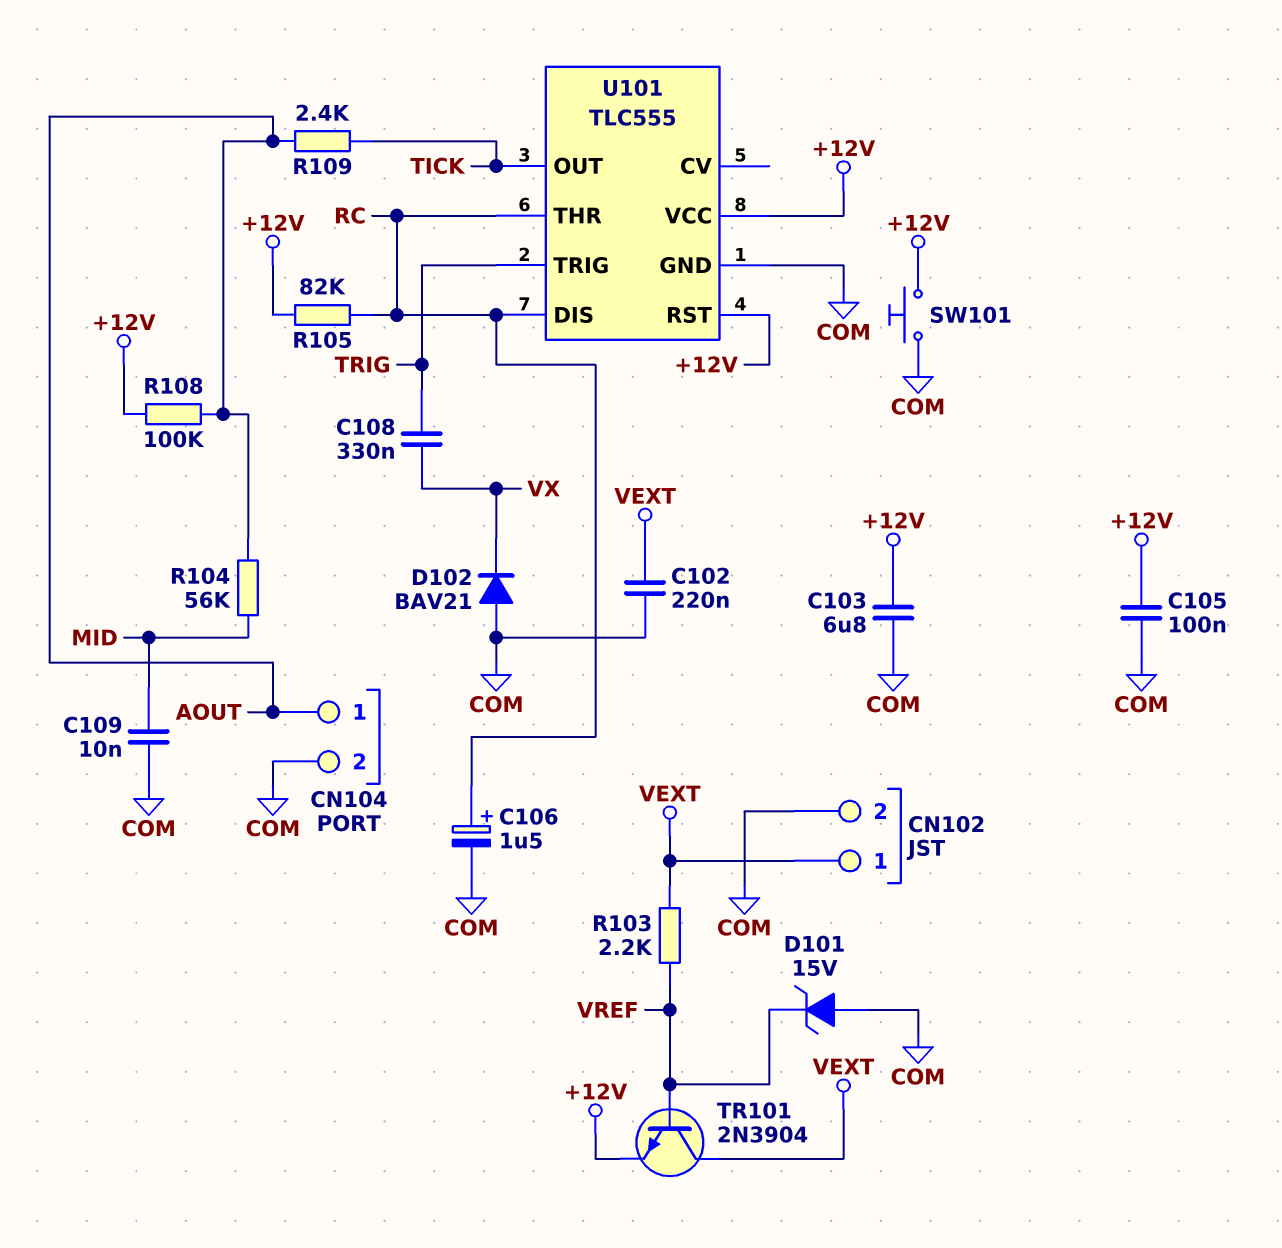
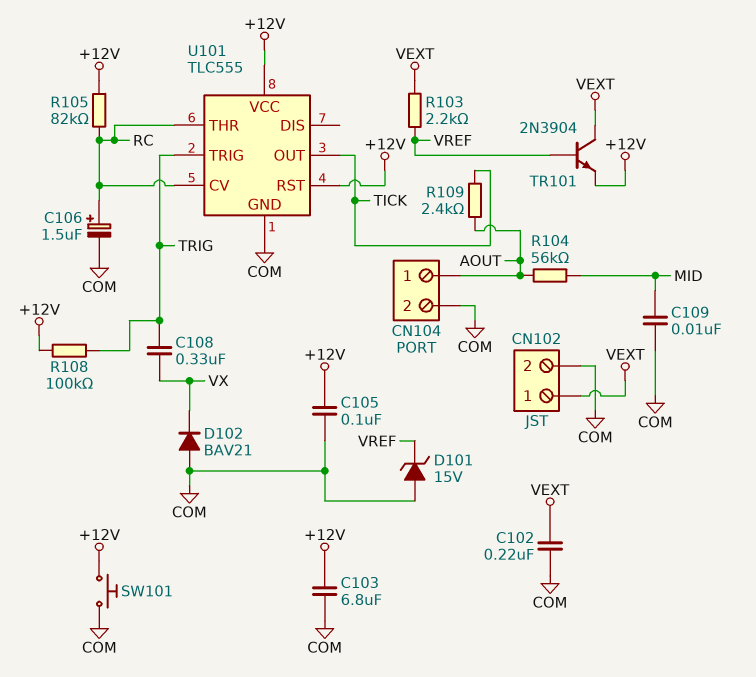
R108: 100k (+12V, AOUT) -> 100k (+12V, TRIG)
U101 pin CV: none -> RC
U101 pin DIS: RC -> none

